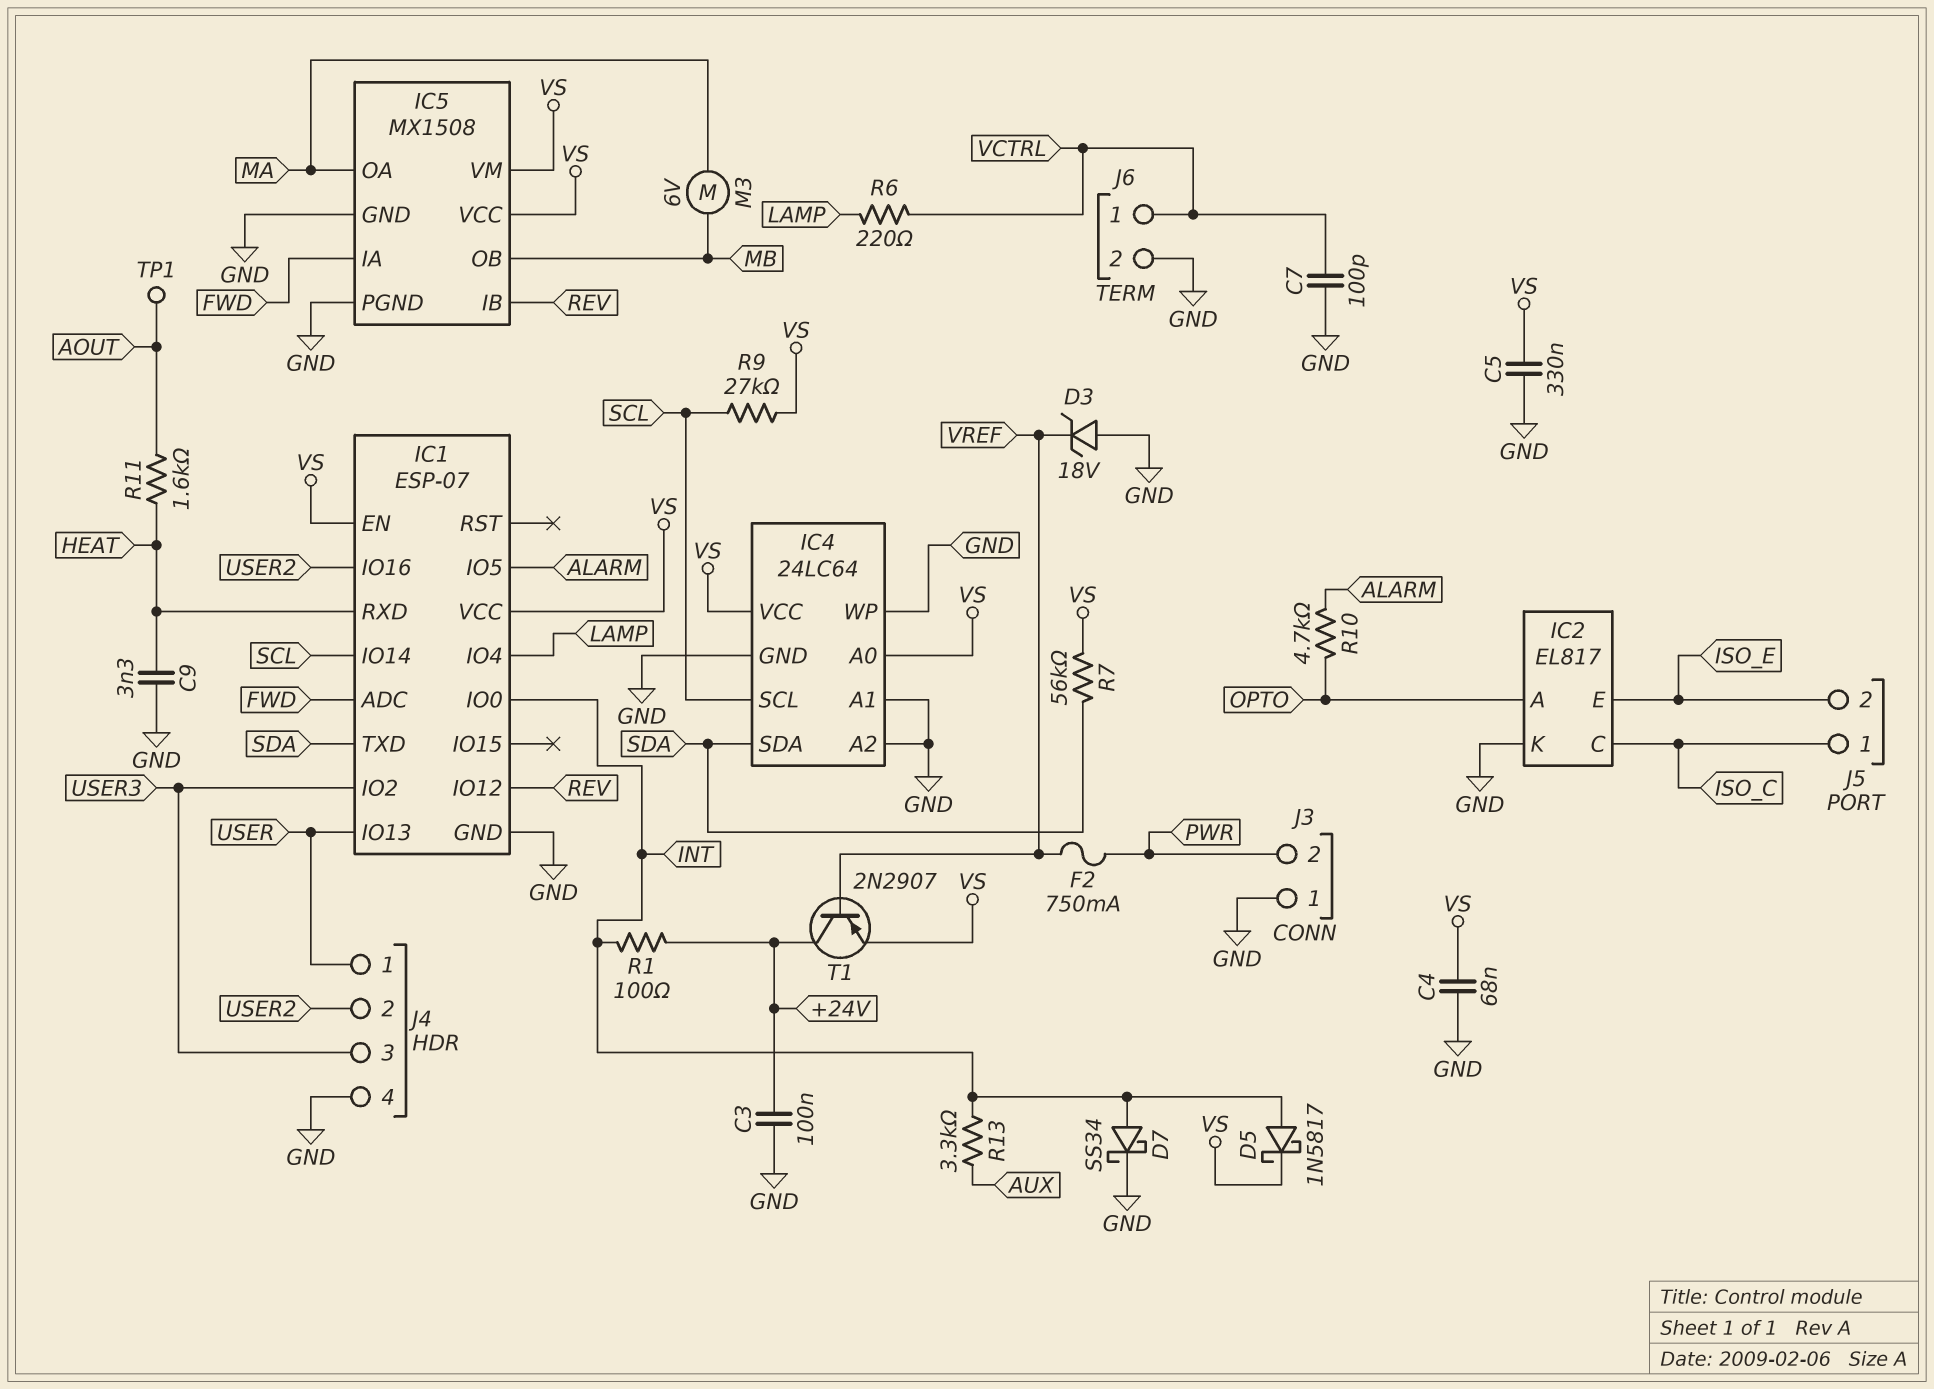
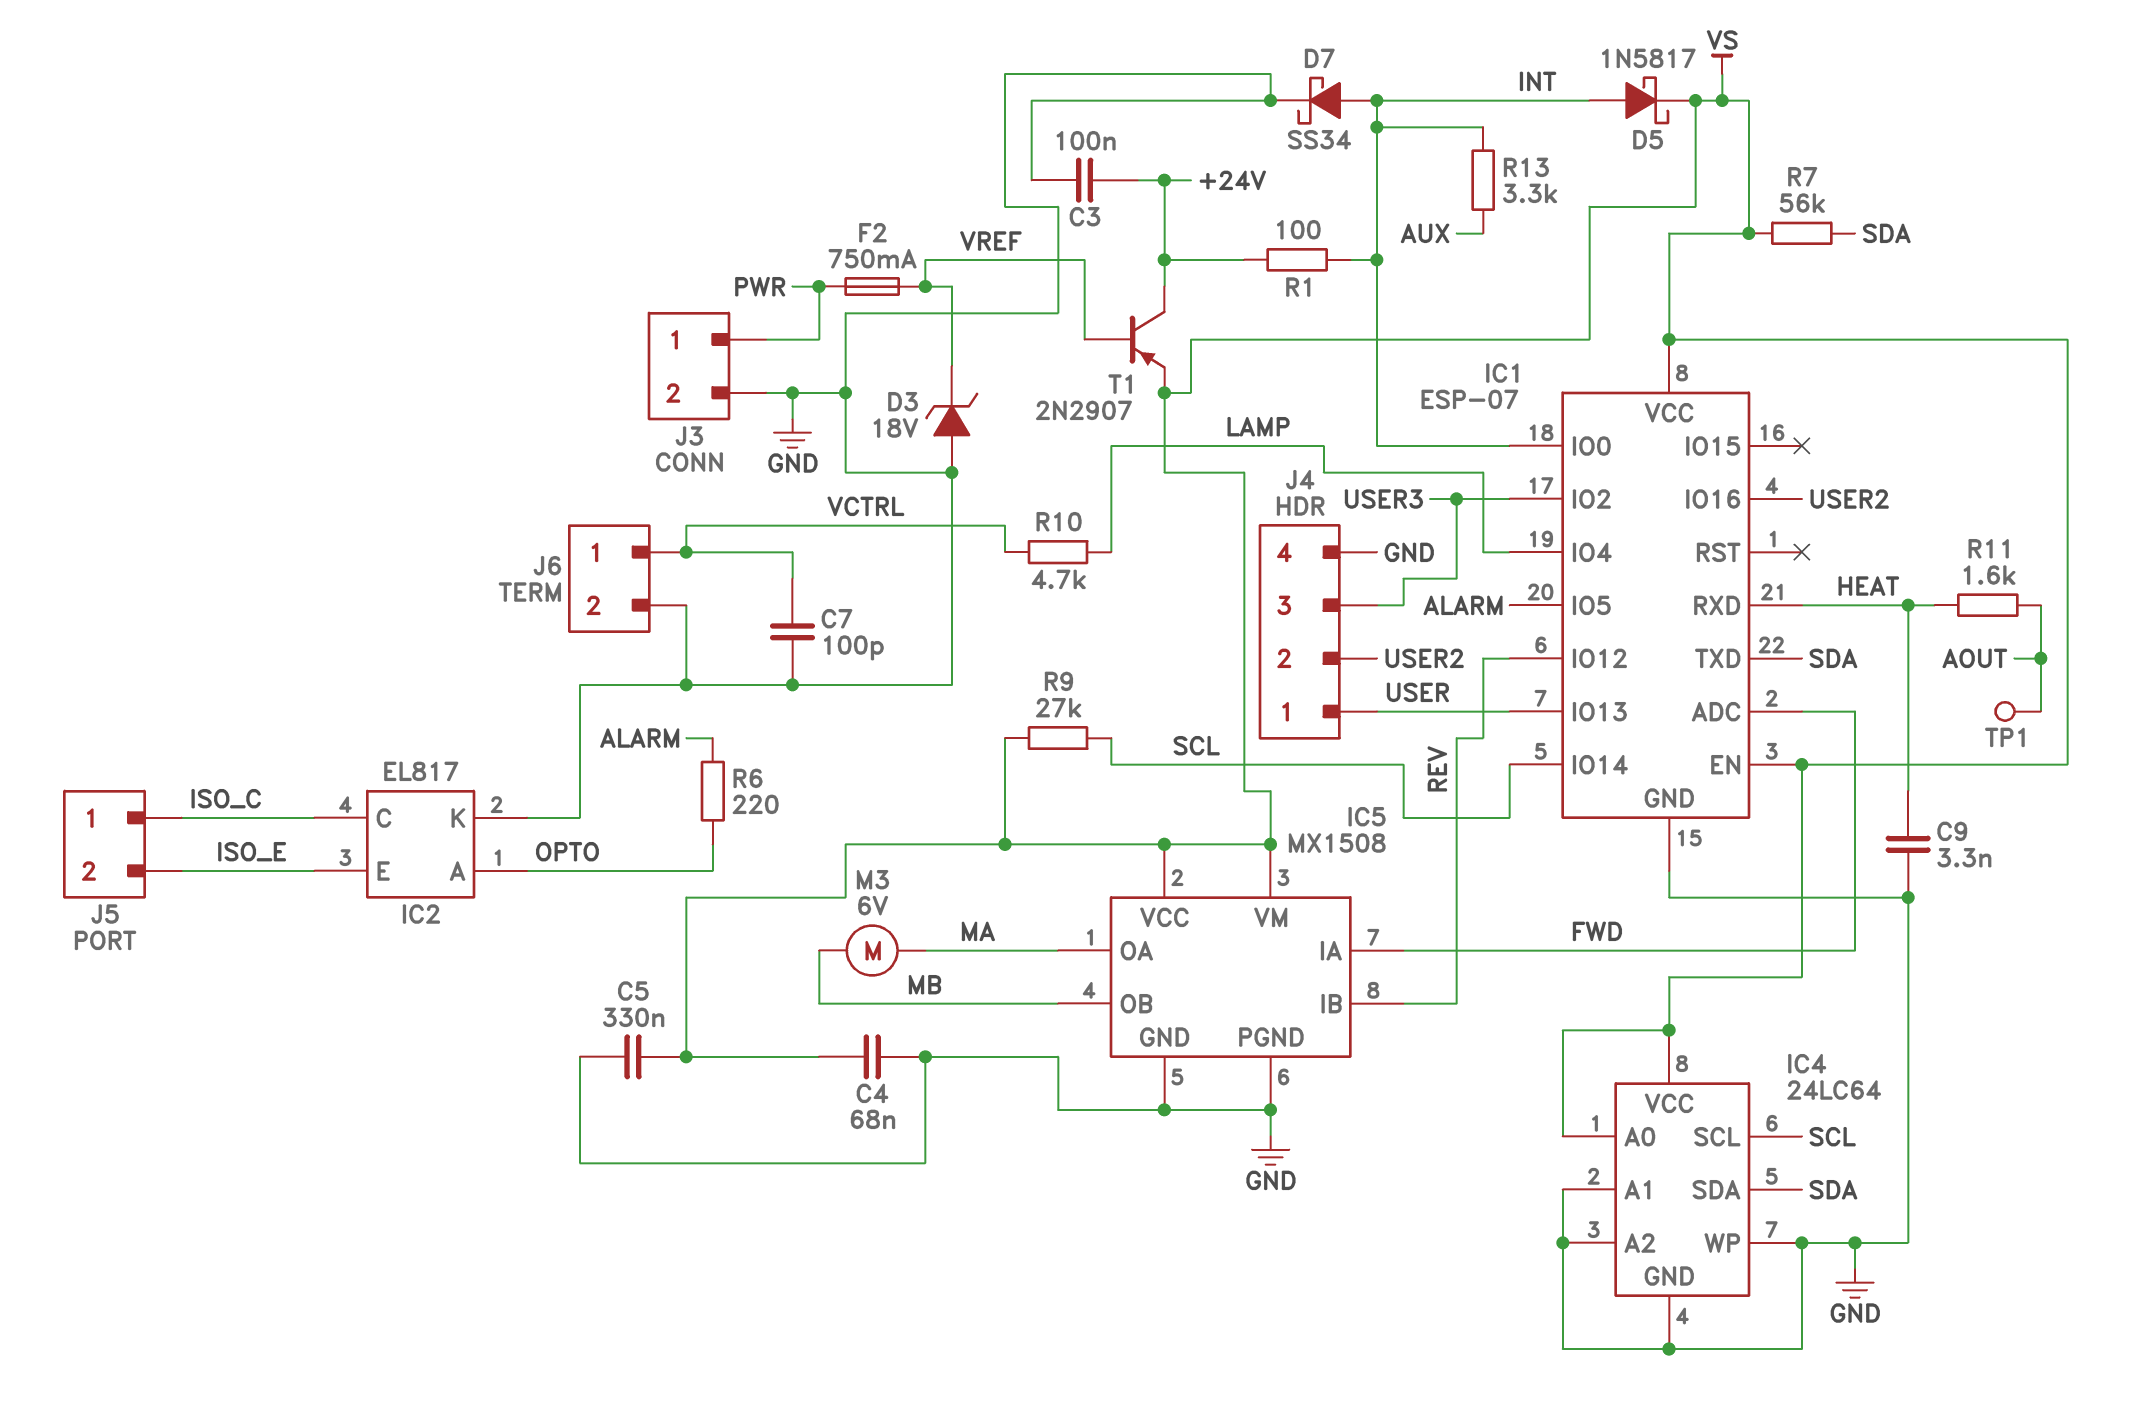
J3 pin 1: GND -> PWR
J3 pin 2: PWR -> GND
R6: 220 (LAMP, VCTRL) -> 220 (ALARM, OPTO)
R10: 4.7k (ALARM, OPTO) -> 4.7k (LAMP, VCTRL)

